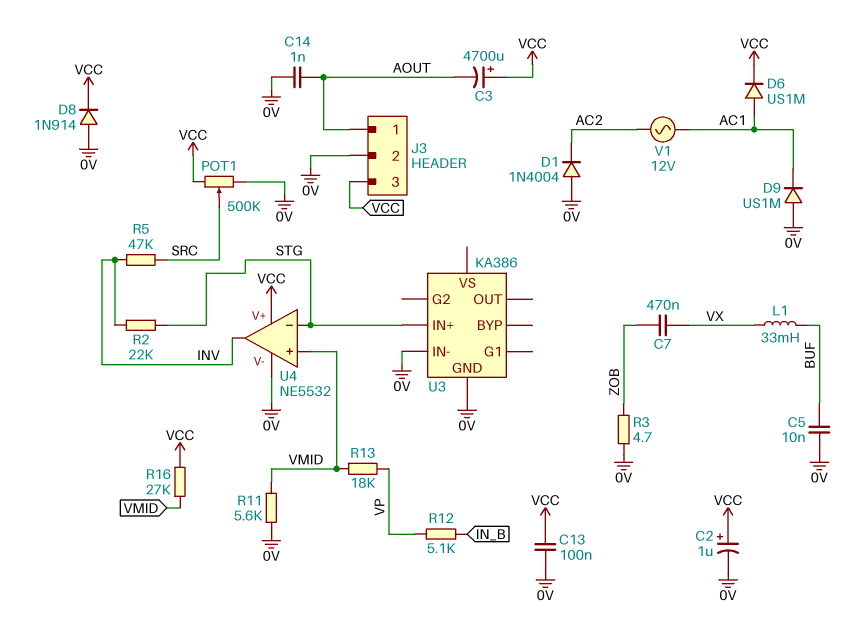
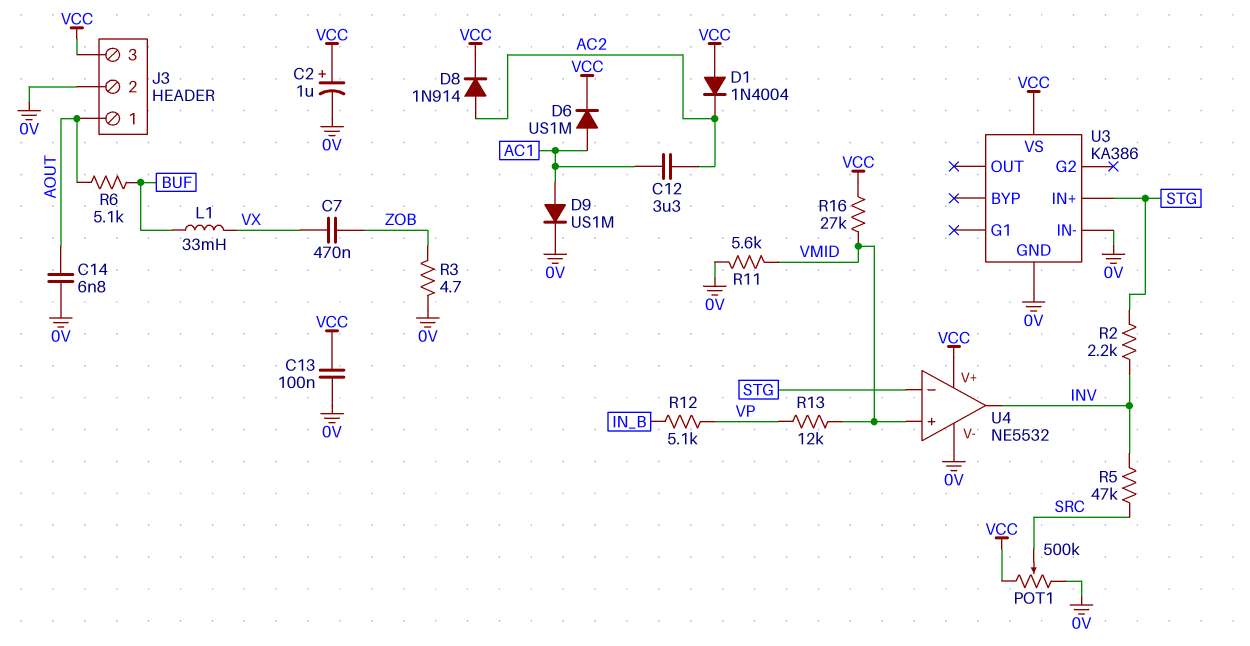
C3: 4700uF (plus VCC, minus AOUT) -> none
C5: 10nF (0V, BUF) -> none
C12: none -> 3.3uF (AC1, AC2)
C14: 1nF (0V, AOUT) -> 6.8nF (0V, AOUT)
D1: diode 1N4004 (A 0V, K AC2) -> diode 1N4004 (A VCC, K AC2)
D8: diode 1N914 (A 0V, K VCC) -> diode 1N914 (A AC2, K VCC)
D9: diode US1M (A 0V, K AC1) -> diode US1M (A AC1, K 0V)
R2: 22k (INV, STG) -> 2.2k (INV, STG)
R6: none -> 5.1k (AOUT, BUF)
R13: 18k (VMID, VP) -> 12k (VMID, VP)
U3 pin VS: none -> VCC
V1: AC 12V (AC1, AC2) -> none

